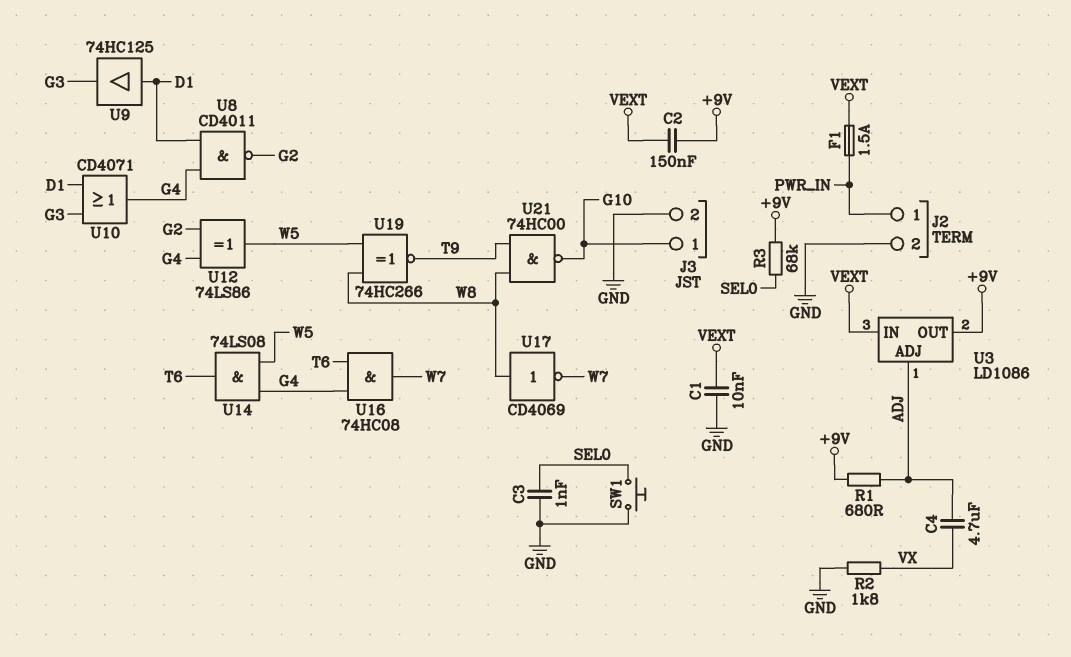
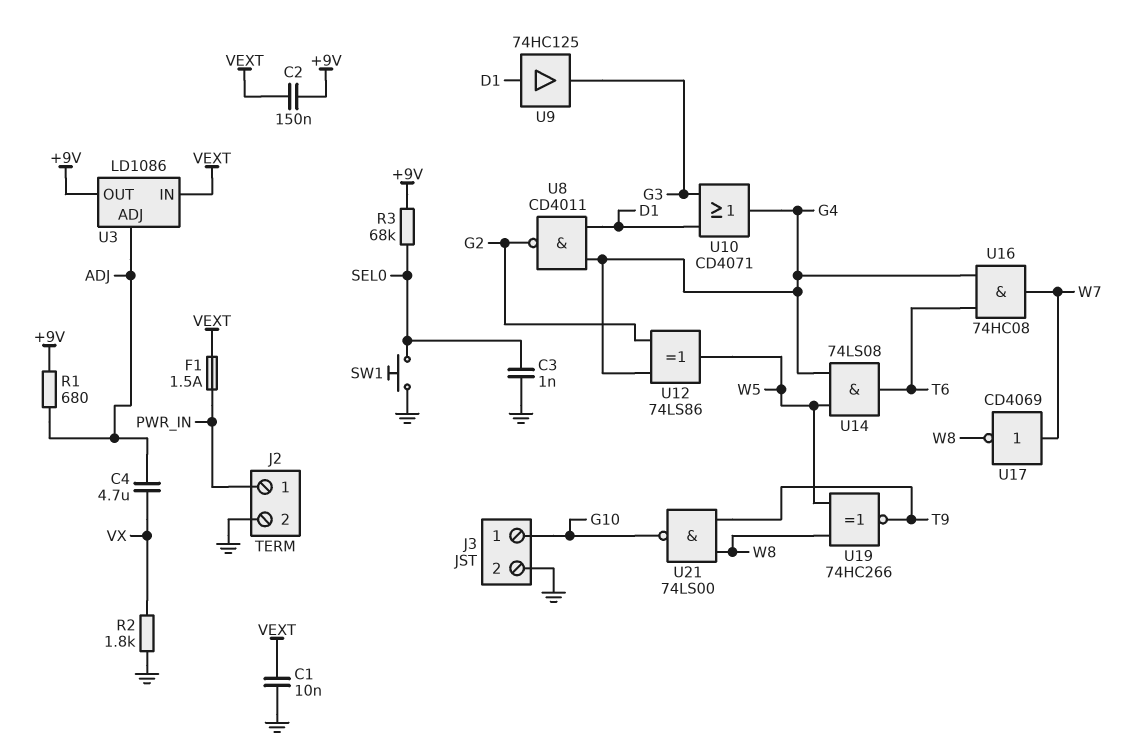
U17: NOT CD4069 (in W8, out W7) -> NOT CD4069 (in W7, out W8)
U21: NAND 74HC00 (in T9, in W8, out G10) -> NAND 74LS00 (in T9, in W8, out G10)

